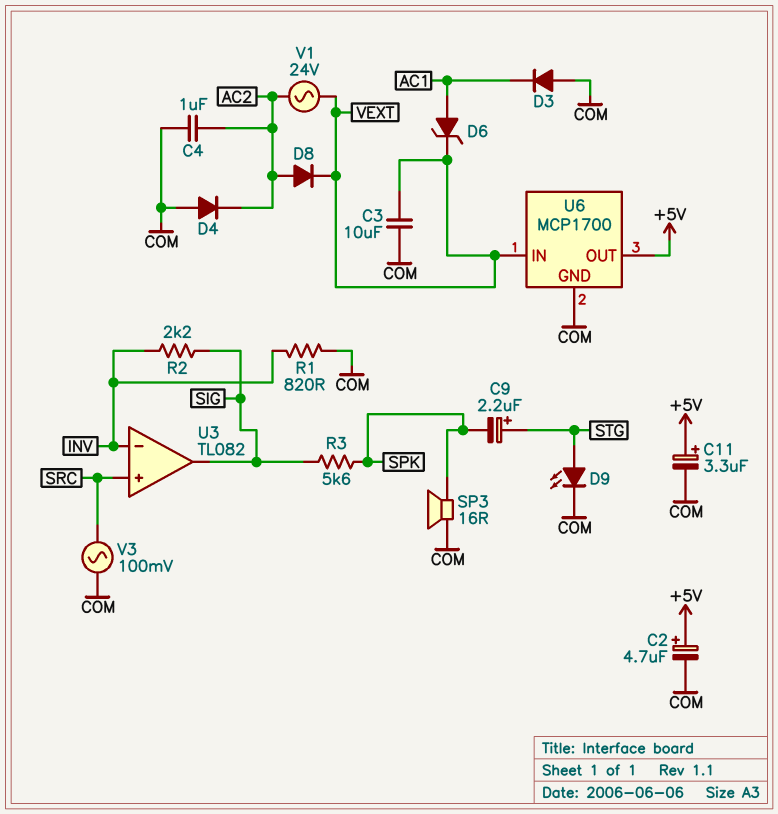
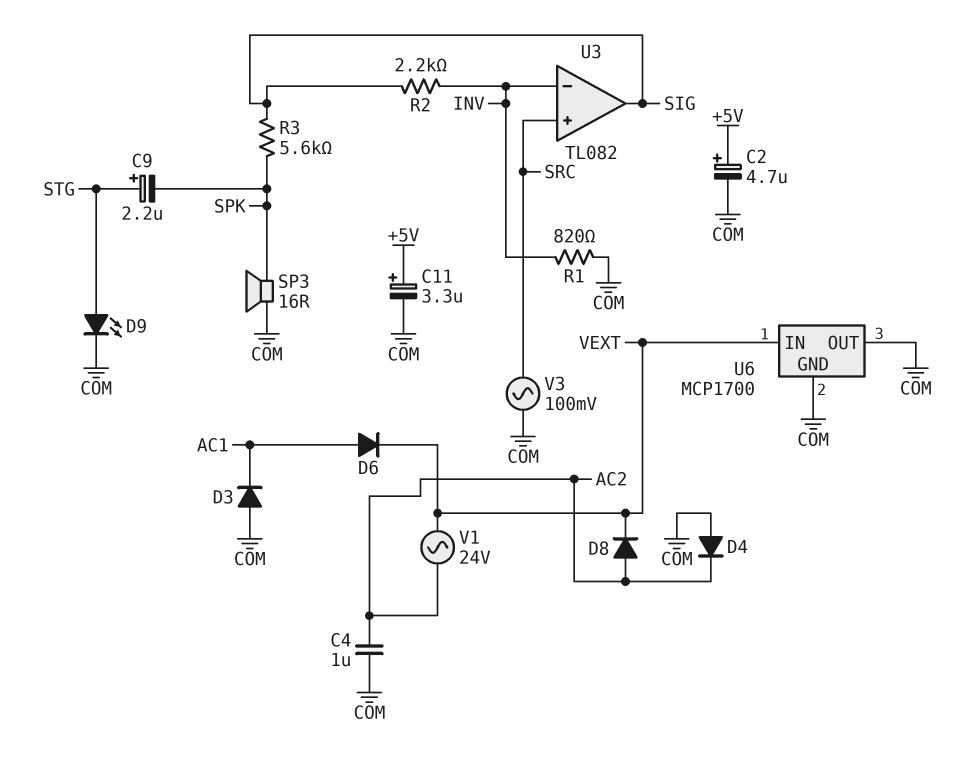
C3: 10uF (COM, VEXT) -> none
D6: zener (A AC1, K VEXT) -> diode (A AC1, K VEXT)
U6 pin OUT: +5V -> COM

